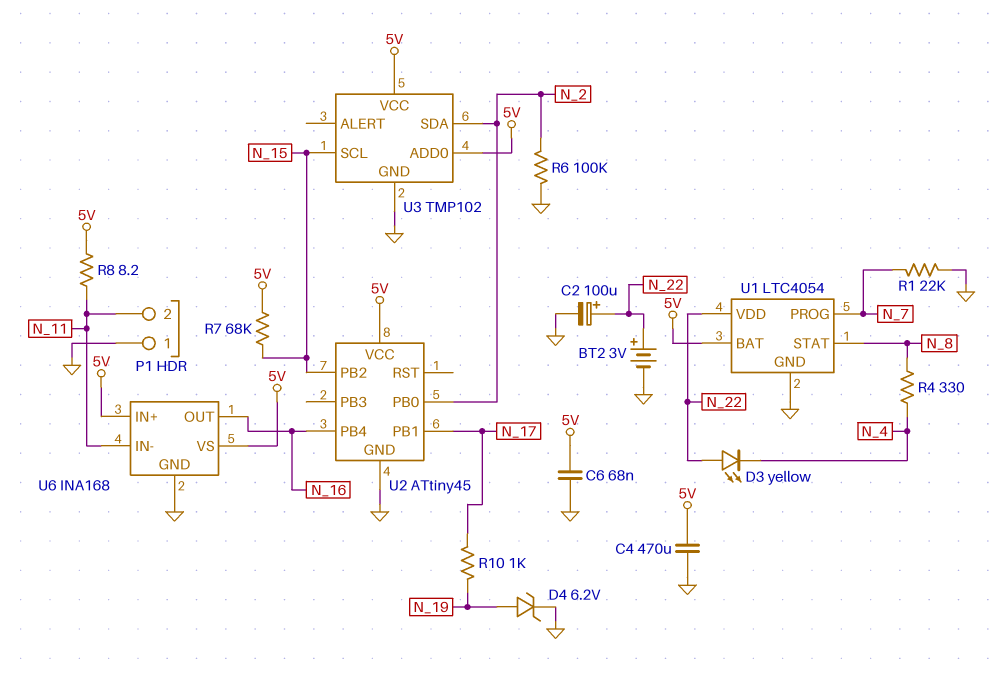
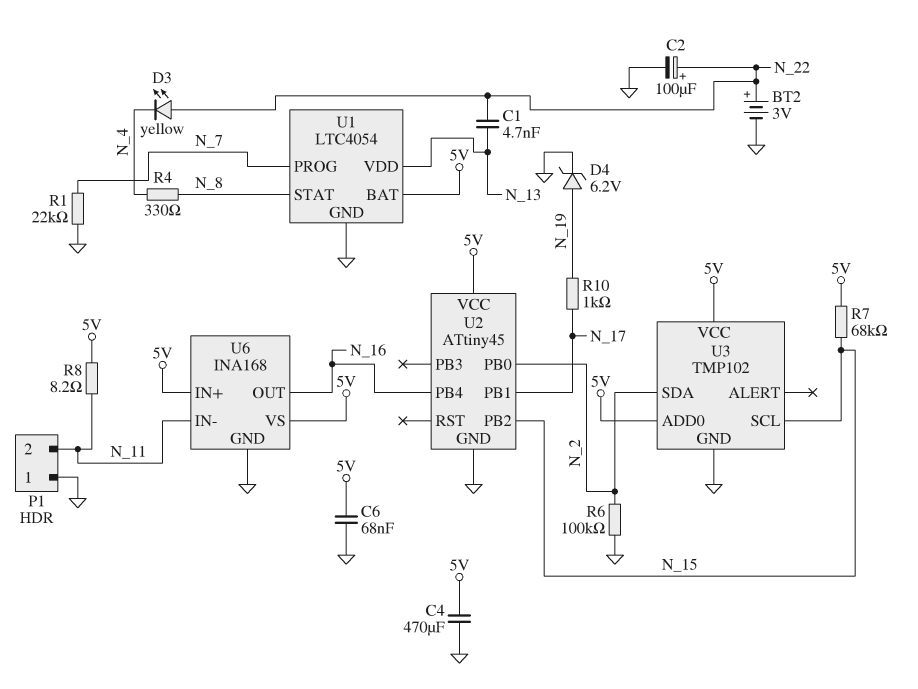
C1: none -> 4.7nF (N_13, N_22)
U1 pin VDD: N_22 -> N_13

